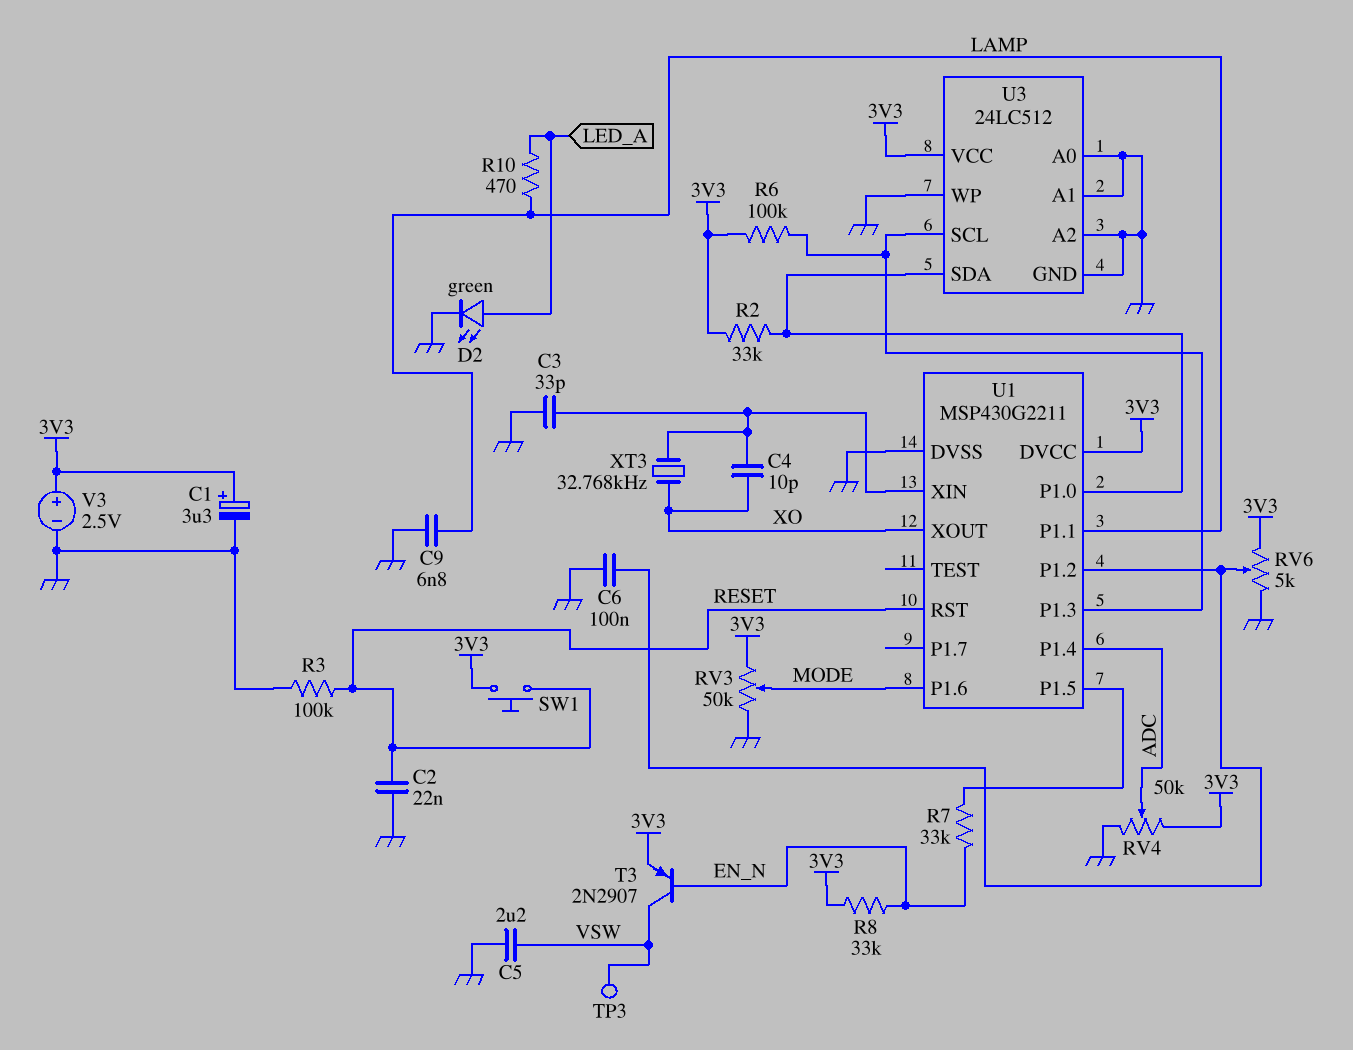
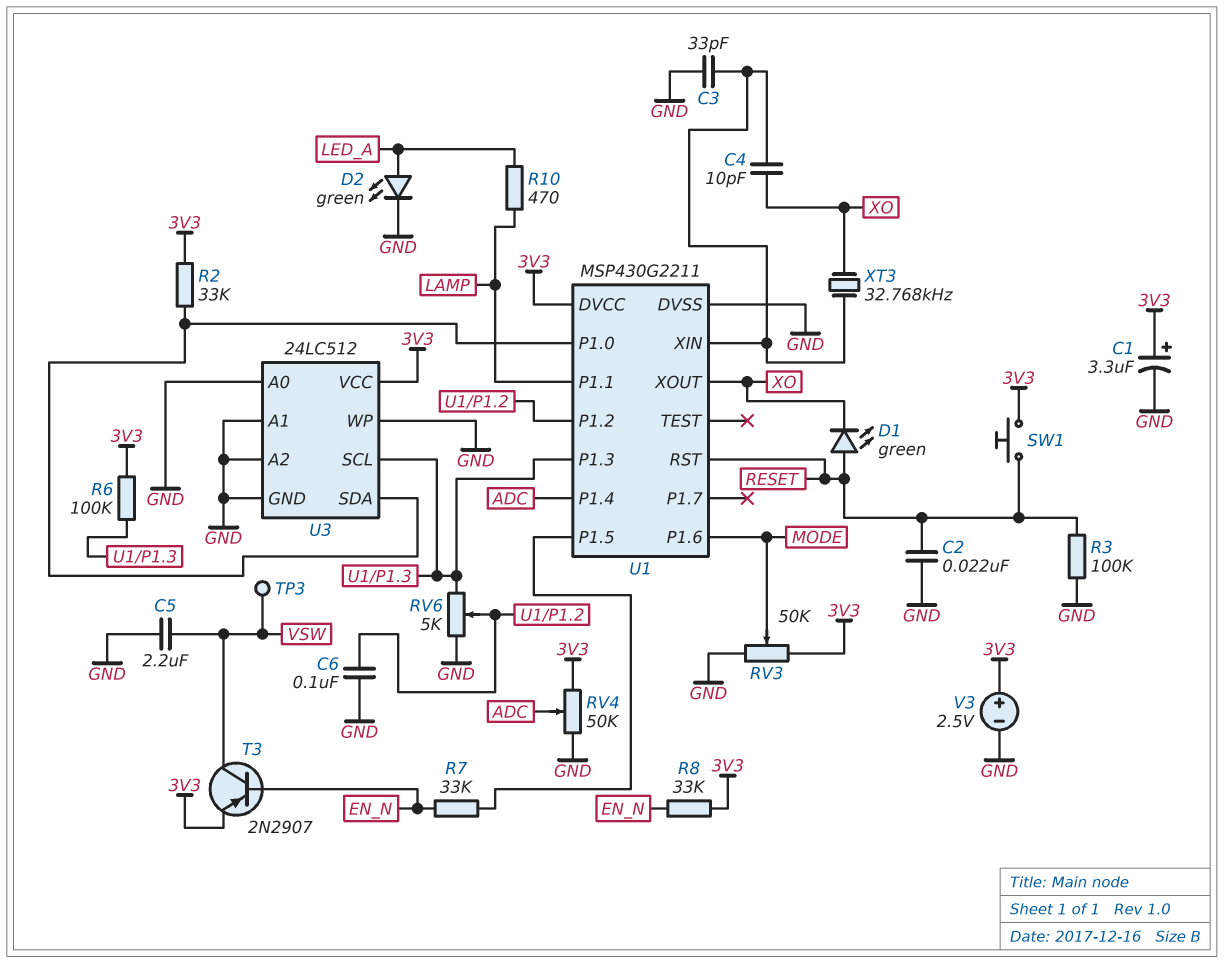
C9: 6.8nF (GND, LAMP) -> none
D1: none -> LED green (A RESET, K XO)
RV6: 5k (3V3, GND, wiper U1/P1.2) -> 5k (GND, U1/P1.3, wiper U1/P1.2)

